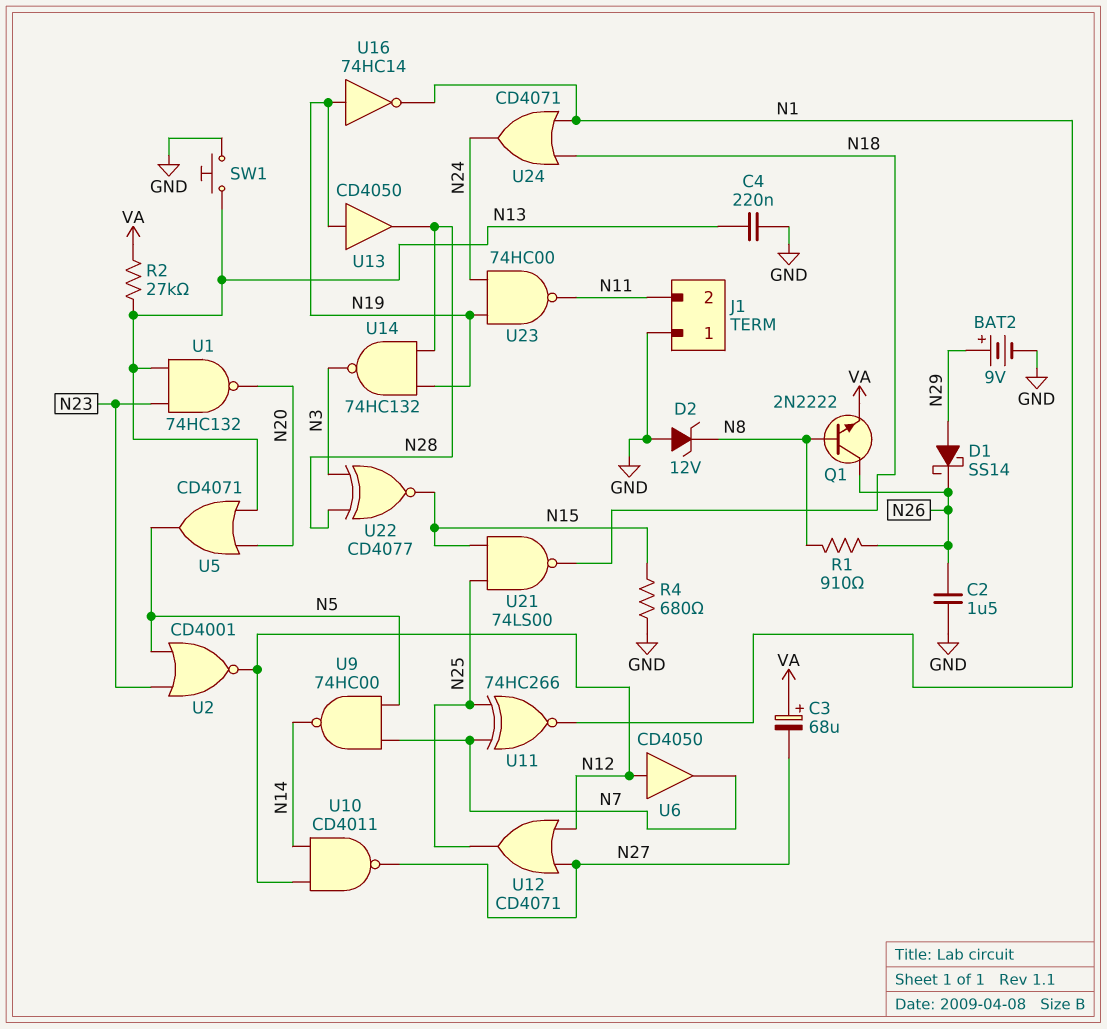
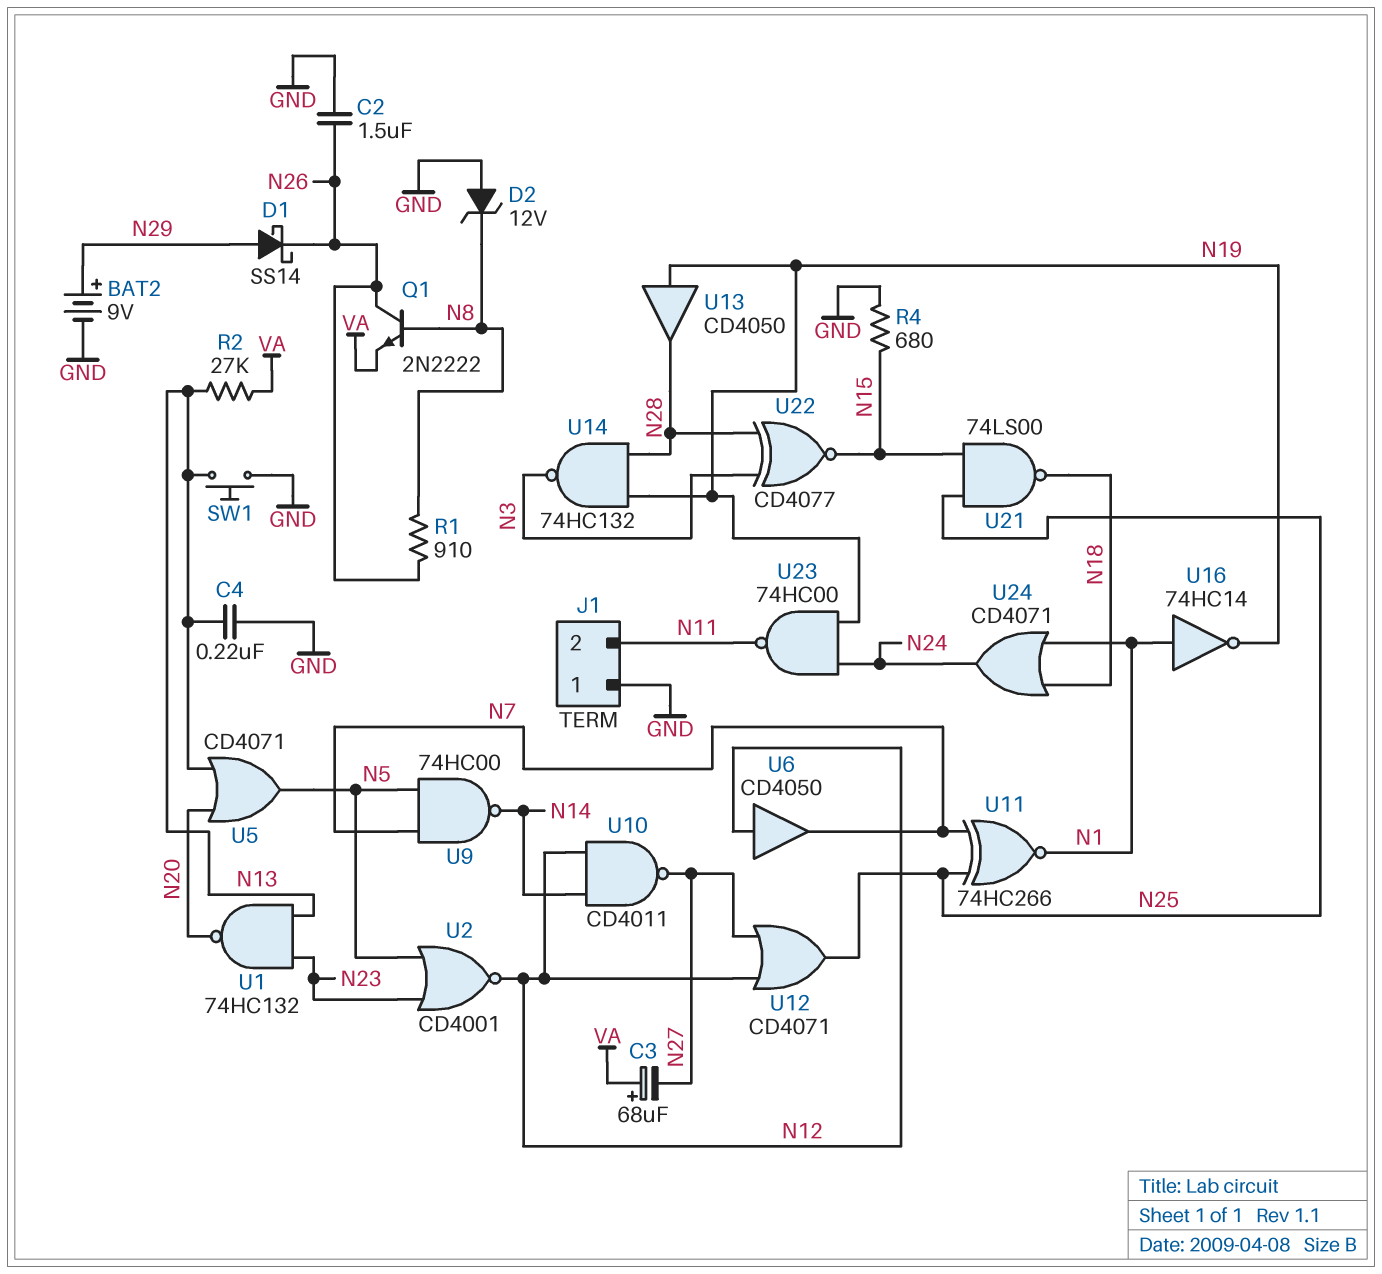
U16: NOT 74HC14 (in N19, out N1) -> NOT 74HC14 (in N1, out N19)

